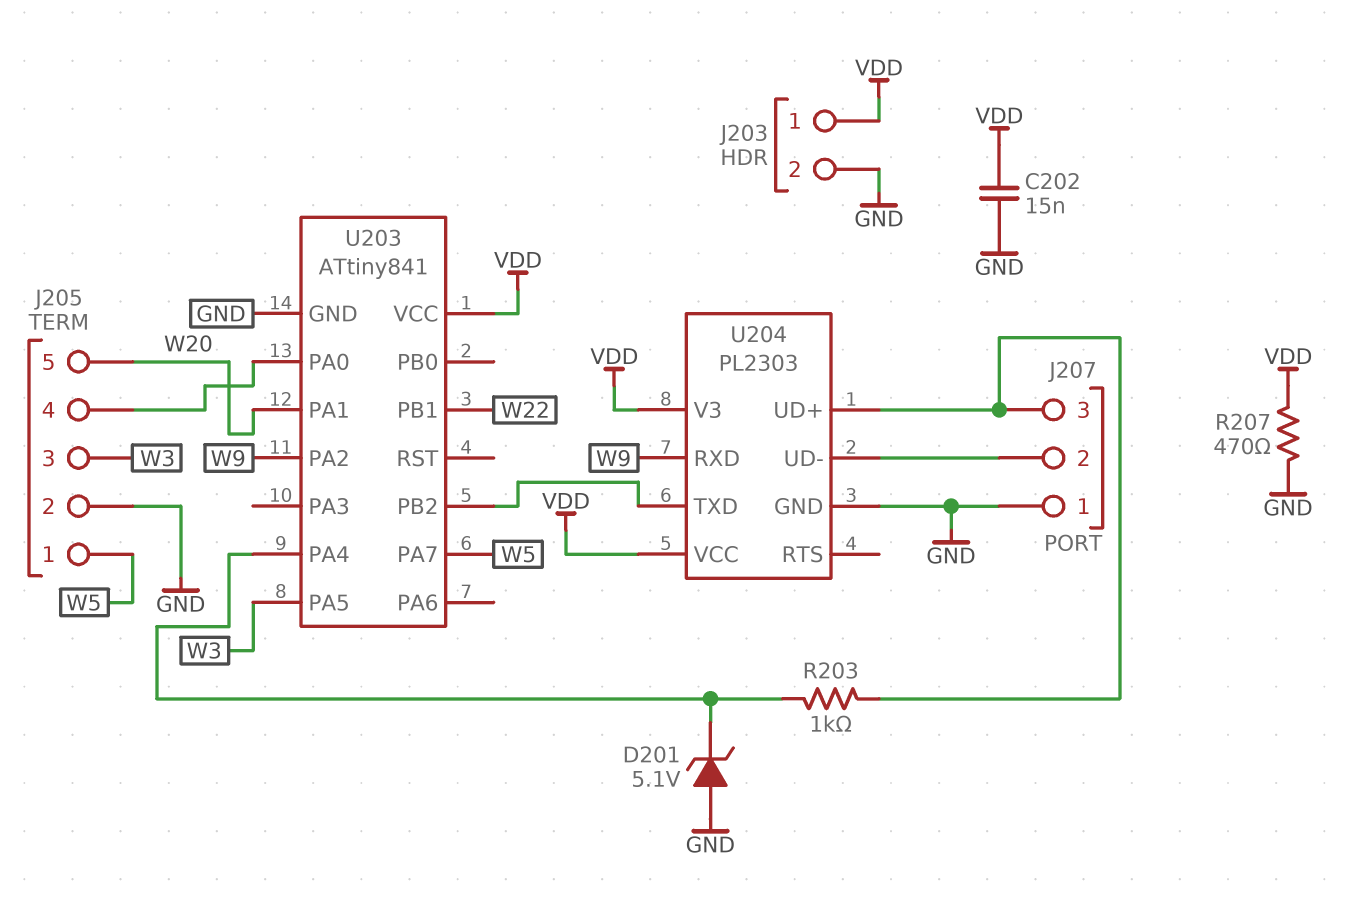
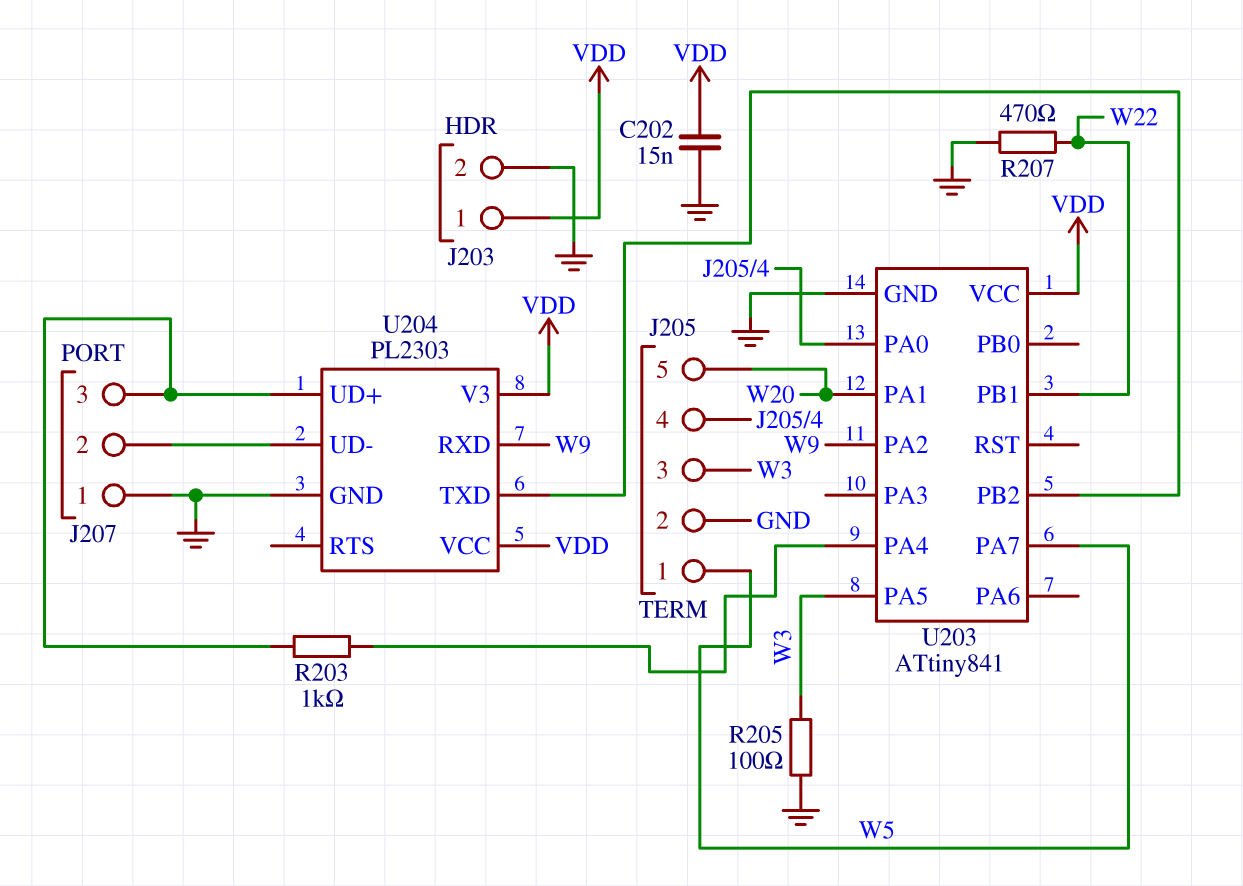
D201: zener 5.1V (A GND, K U203/PA4) -> none
R205: none -> 100 (GND, W3)
R207: 470 (GND, VDD) -> 470 (GND, W22)

